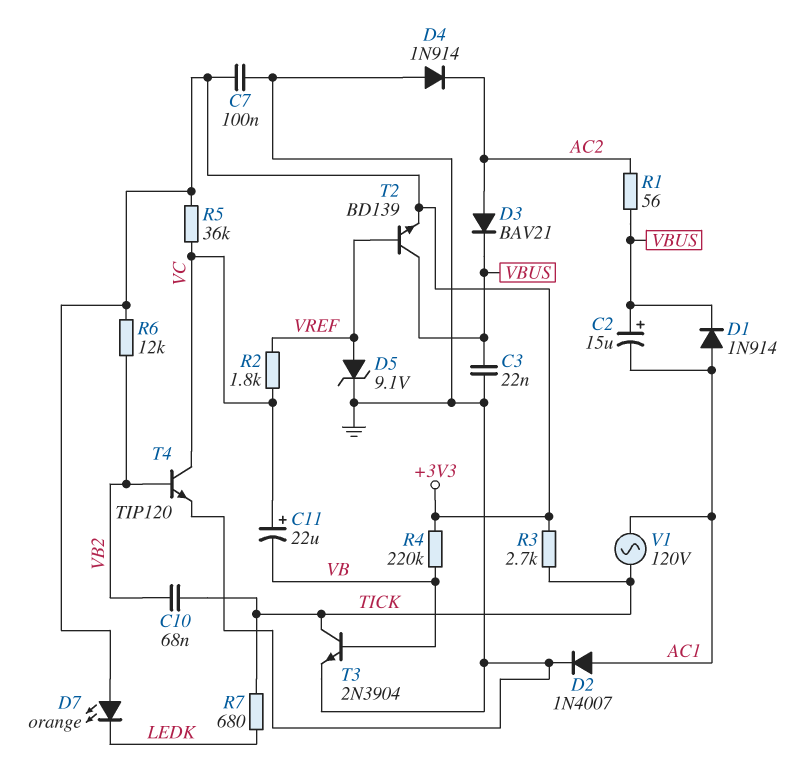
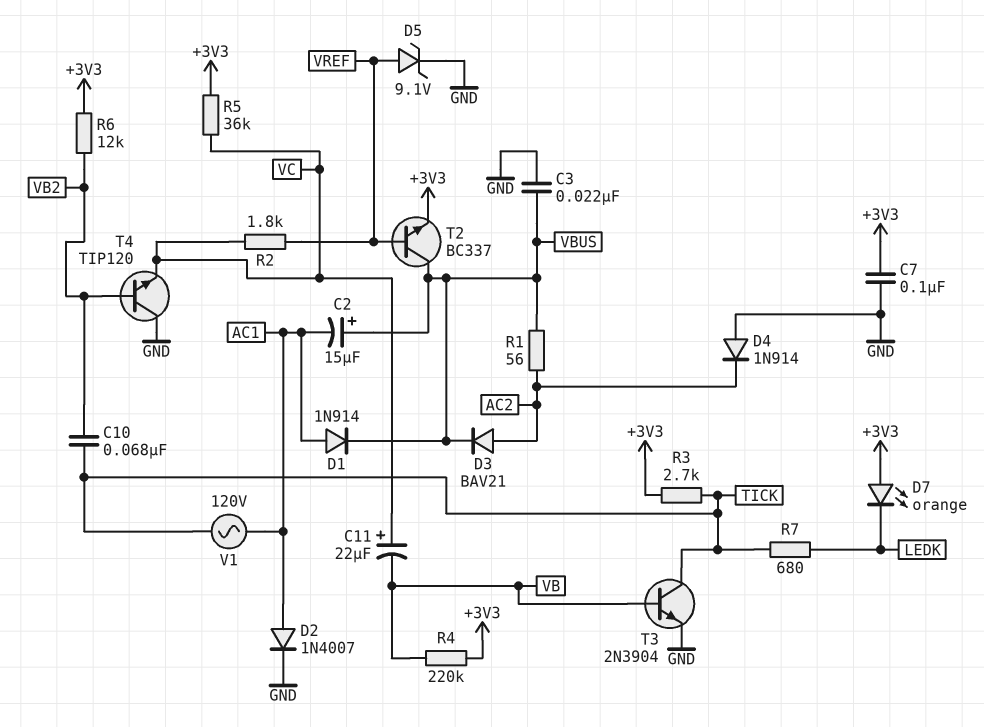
T2: NPN BD139 (B VREF, C VBUS, E +3V3) -> NPN BC337 (B VREF, C VBUS, E +3V3)
T4: NPN TIP120 (B VB2, C VC, E GND) -> NPN TIP120 (B VB2, C GND, E VC)

